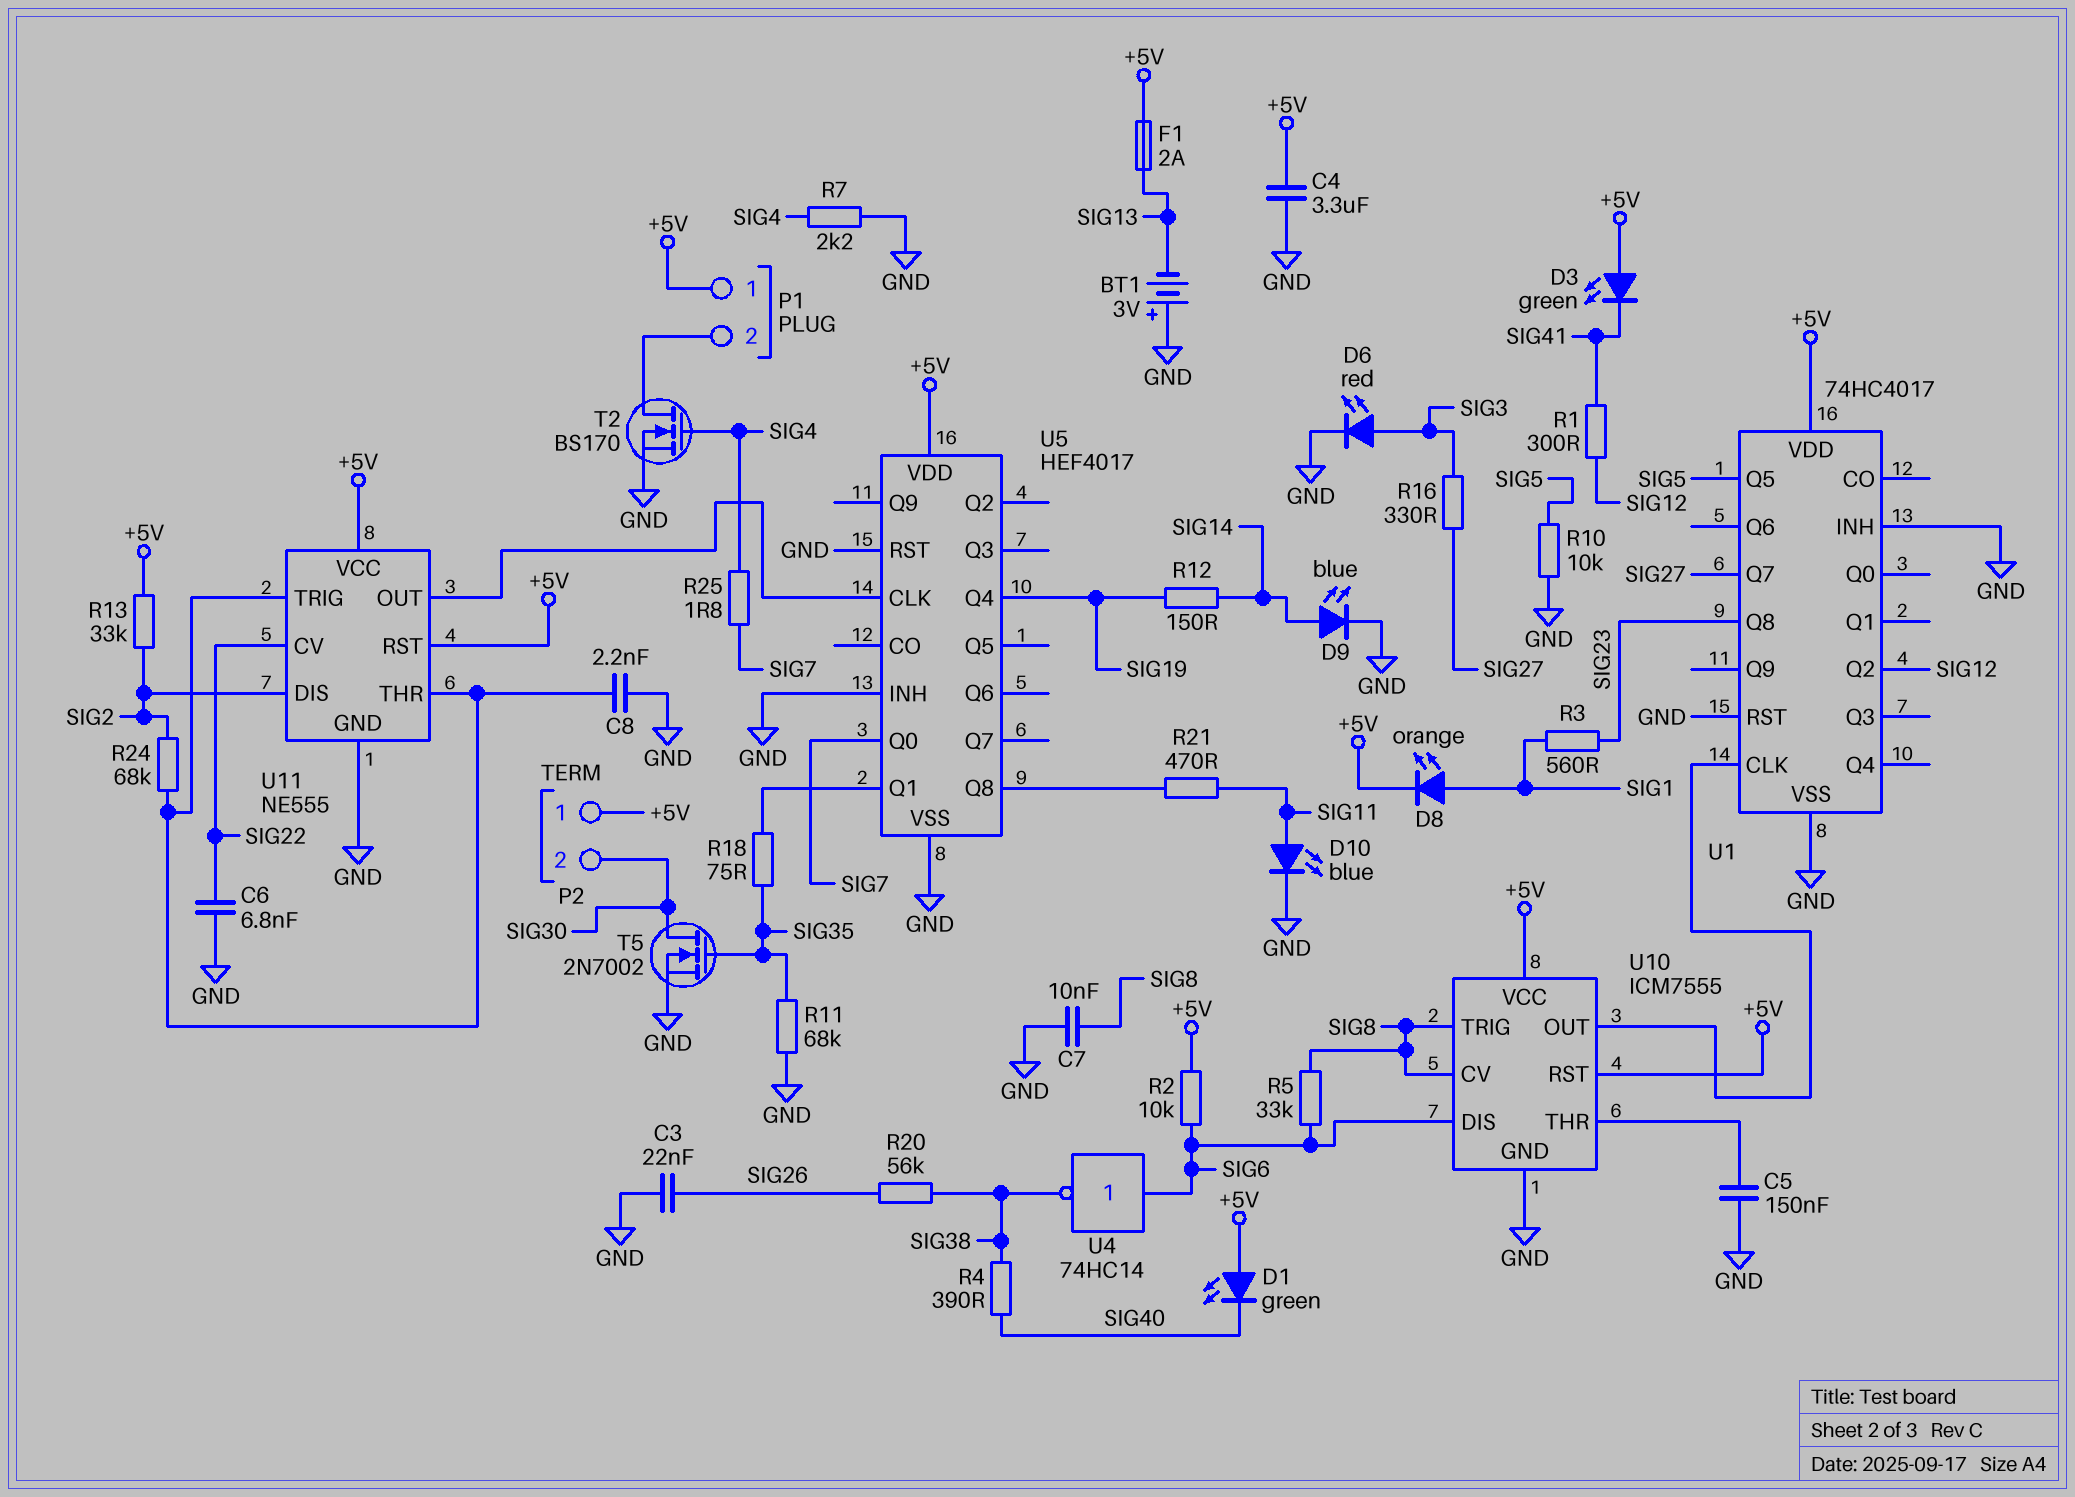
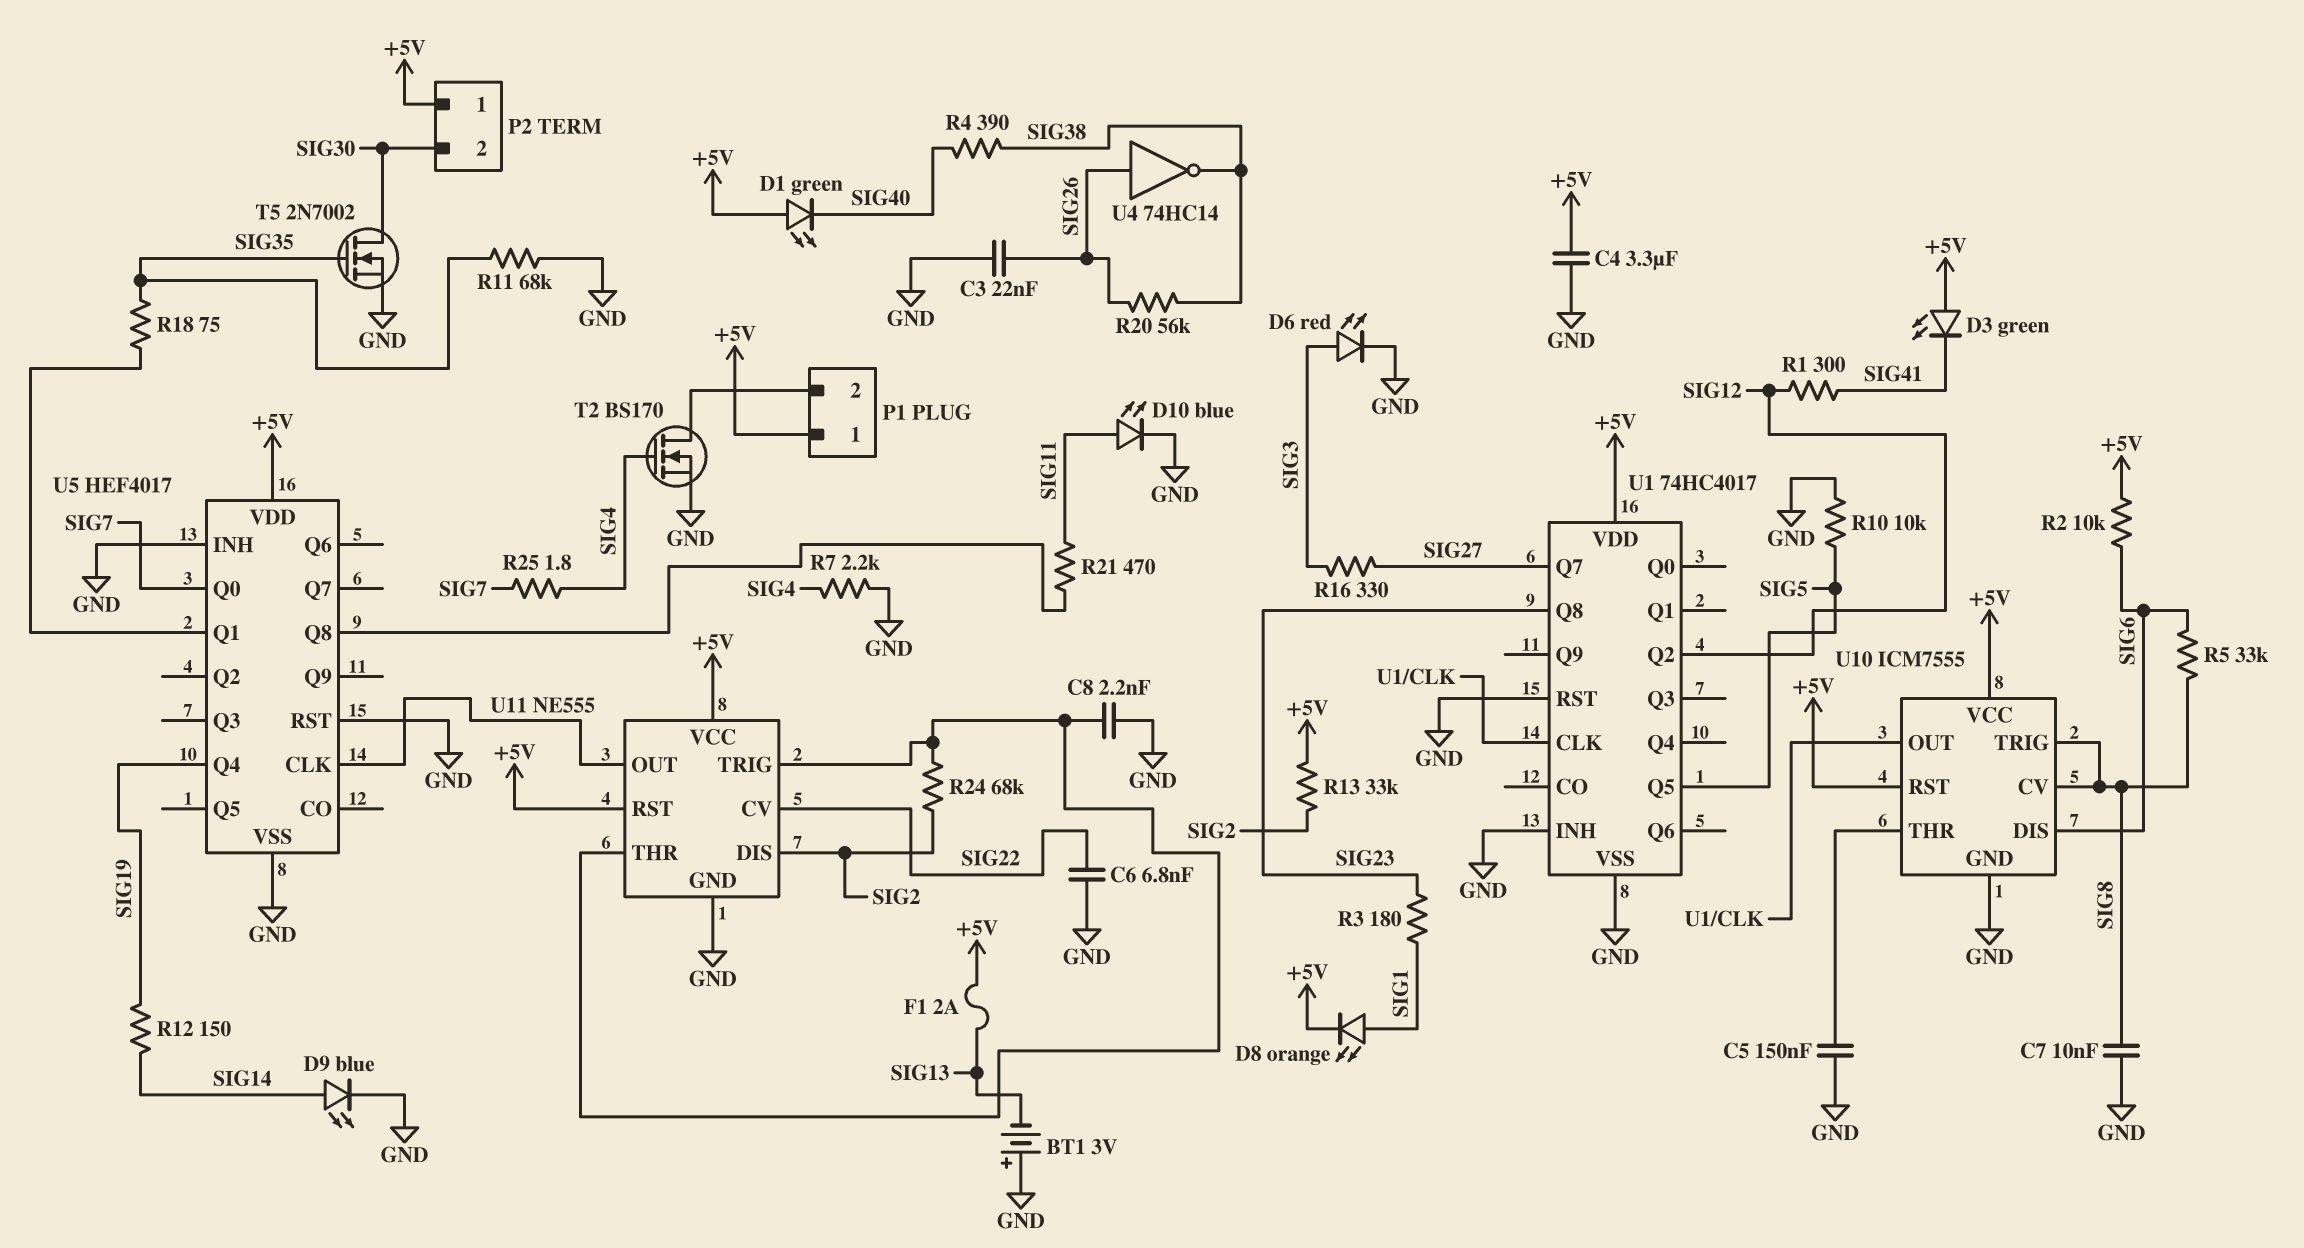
R3: 560 (SIG1, SIG23) -> 180 (SIG1, SIG23)
U4: NOT 74HC14 (in SIG6, out SIG38) -> NOT 74HC14 (in SIG26, out SIG38)

